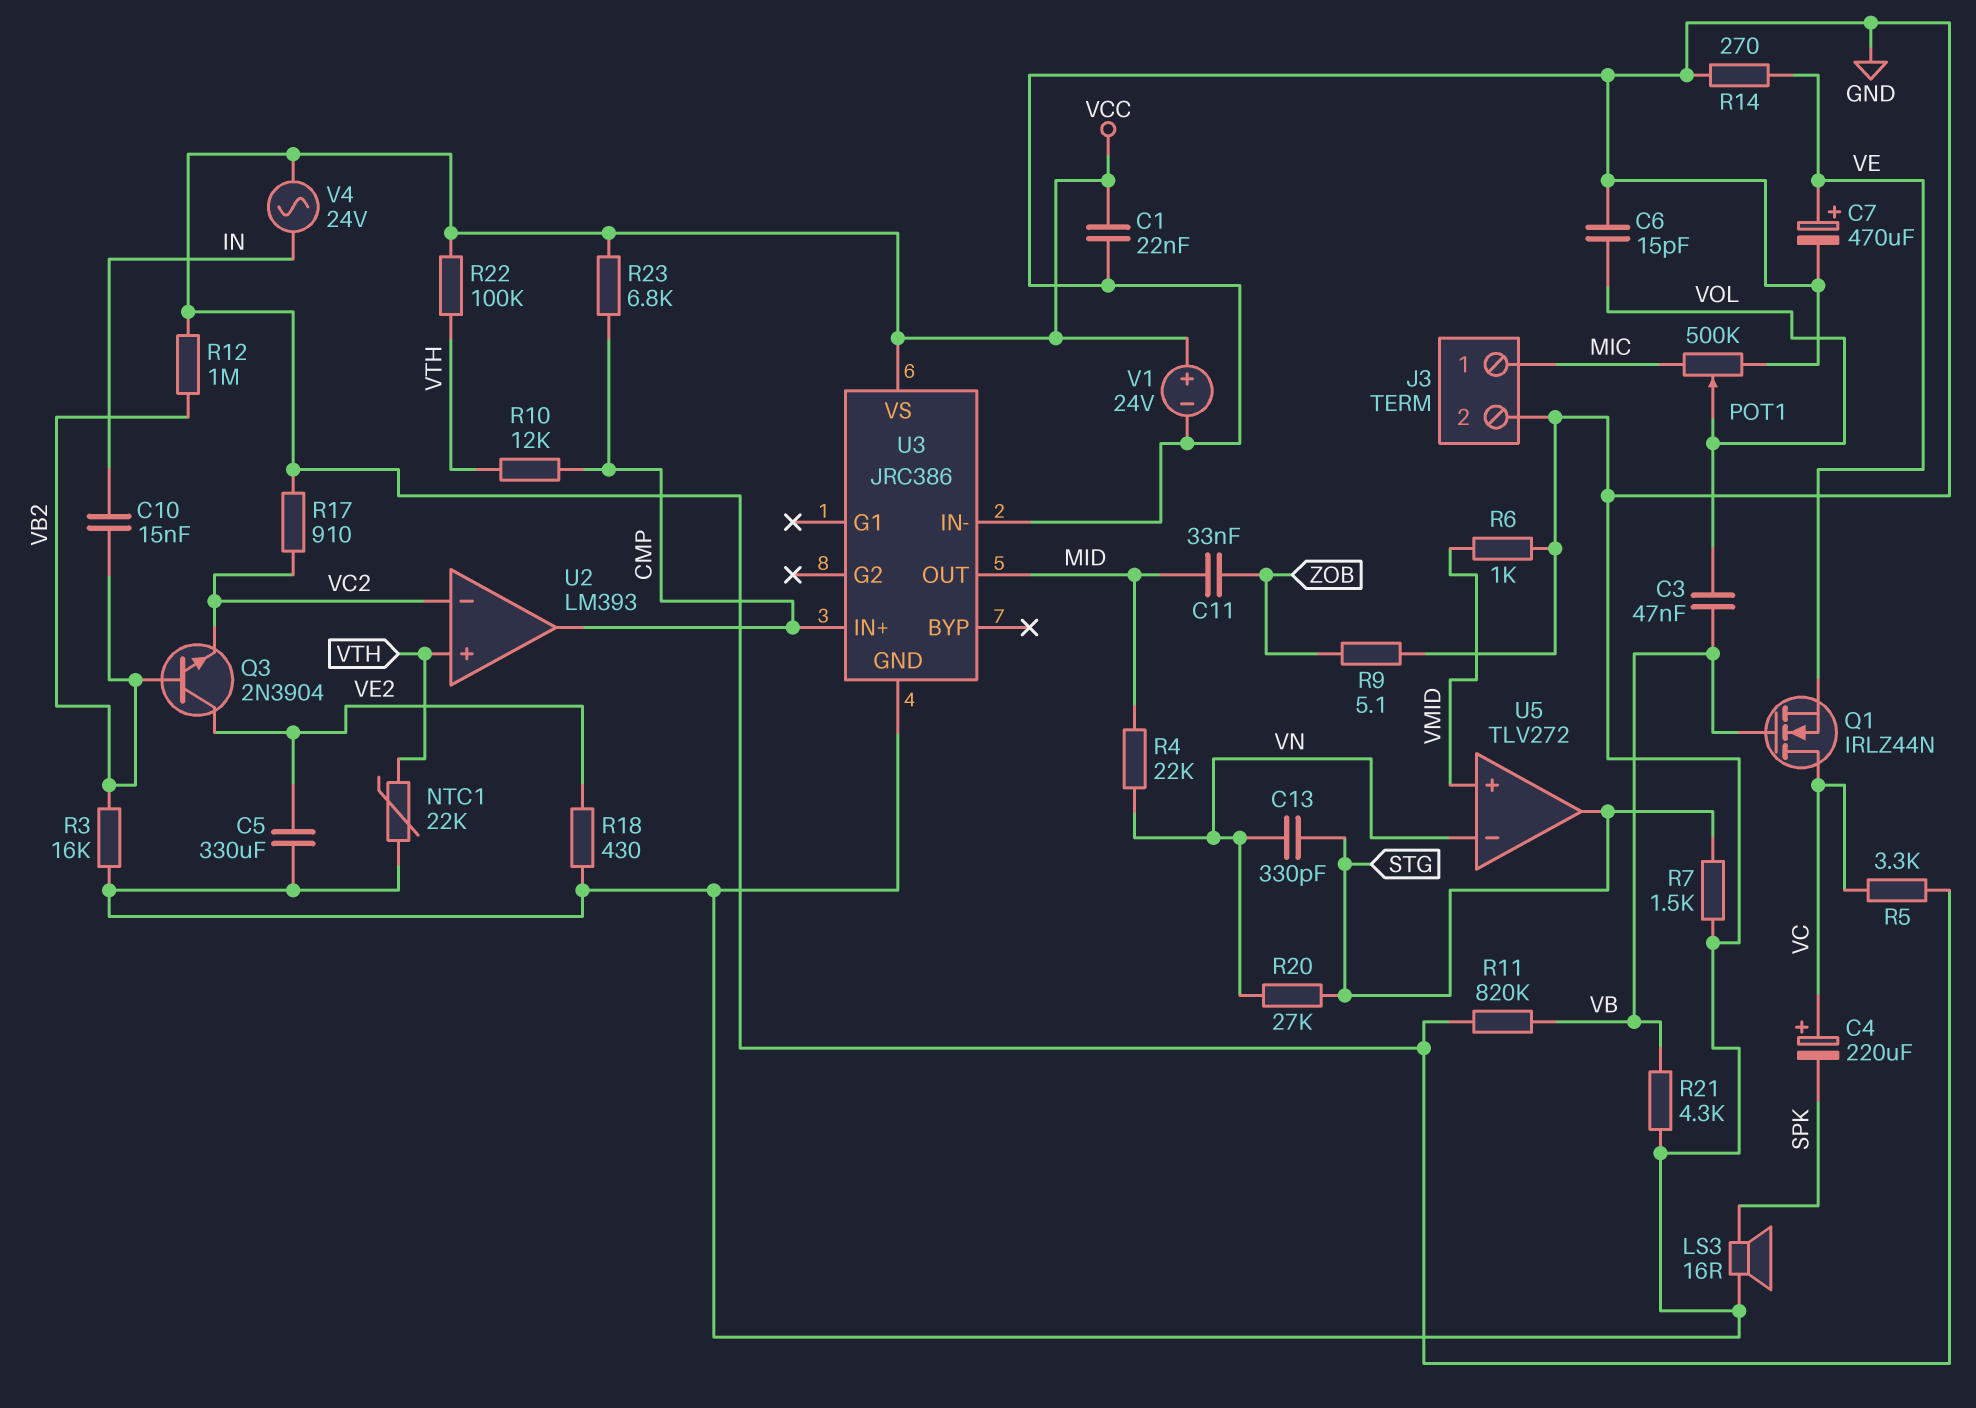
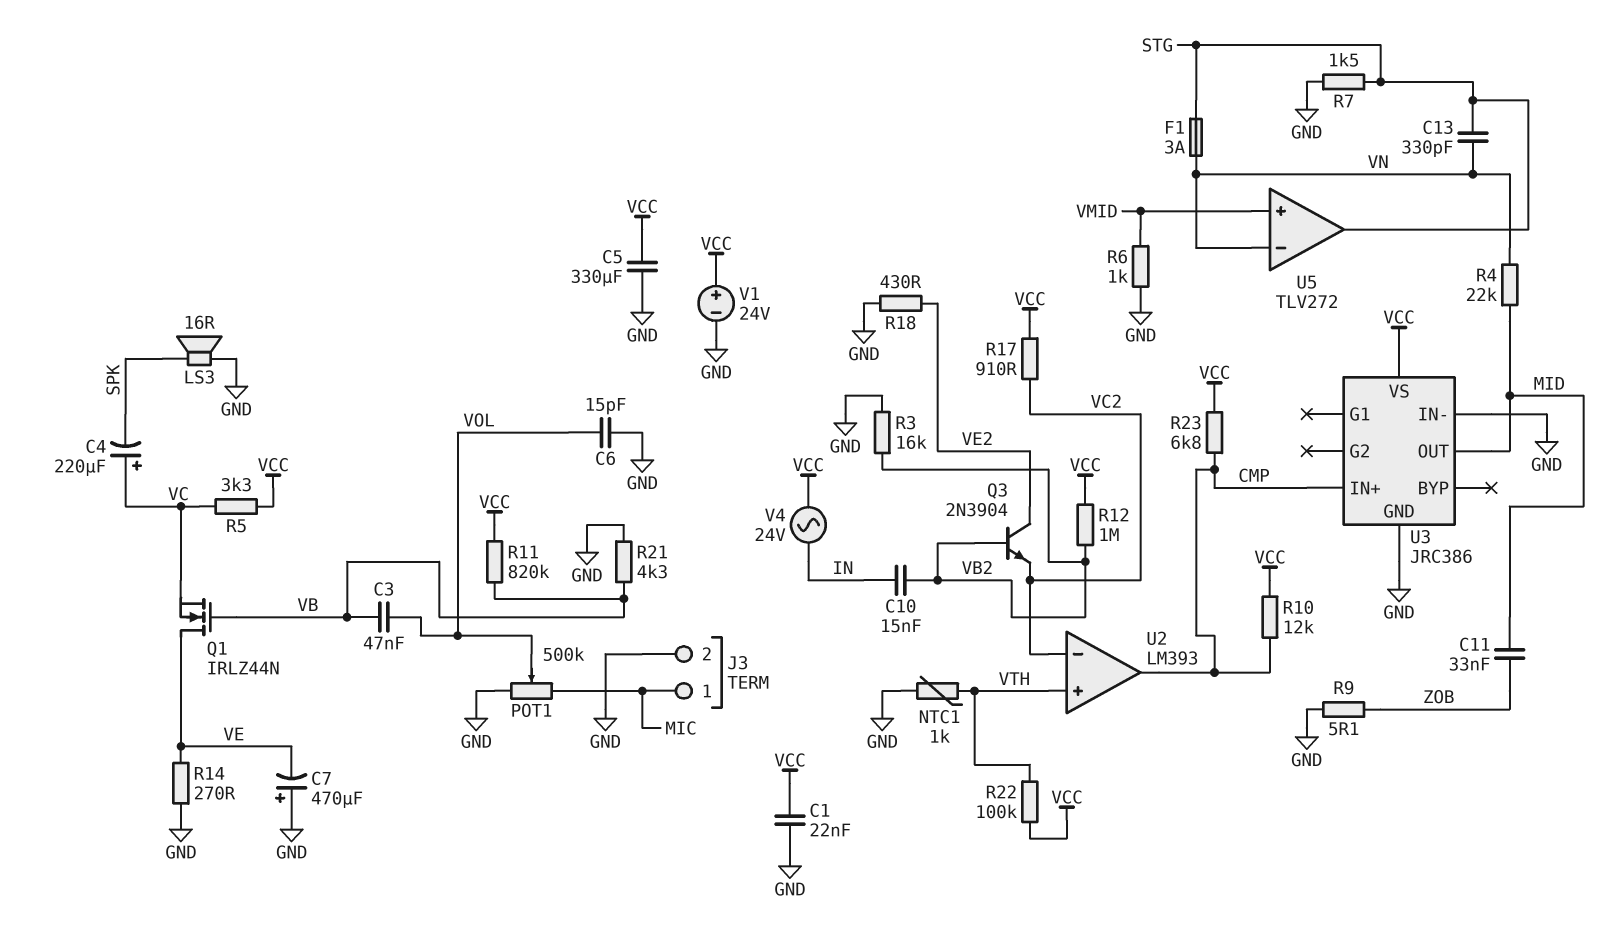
C5: 330uF (GND, VE2) -> 330uF (GND, VCC)
C7: 470uF (plus VE, minus GND) -> 470uF (plus GND, minus VE)
F1: none -> 3A (STG, VN)
NTC1: 22k (GND, VTH) -> 1k (GND, VTH)
Q1: NMOS IRLZ44N (G VB, D VC, S VE) -> NMOS IRLZ44N (G VB, D VE, S VC)
R10: 12k (CMP, VTH) -> 12k (CMP, VCC)
R20: 27k (STG, VN) -> none

